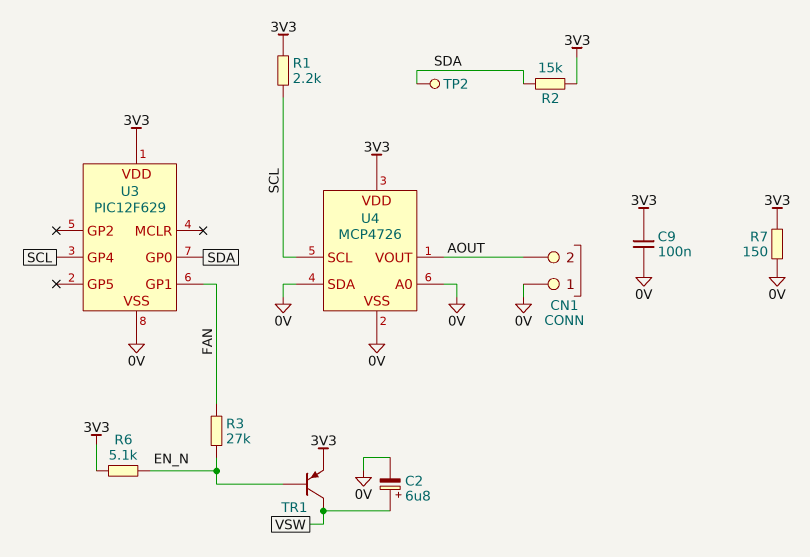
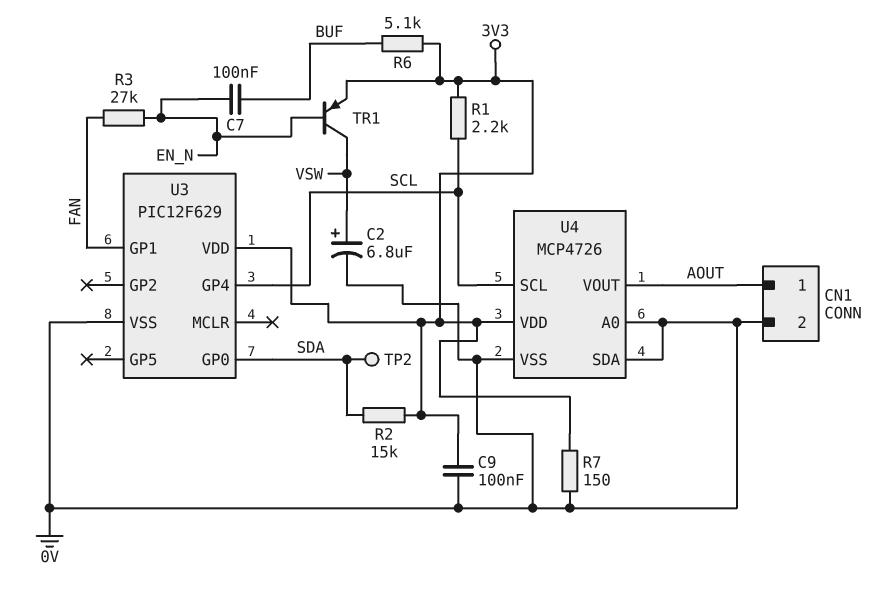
C7: none -> 100nF (BUF, EN_N)
CN1 pin 1: 0V -> AOUT
CN1 pin 2: AOUT -> 0V
R6: 5.1k (3V3, EN_N) -> 5.1k (3V3, BUF)

